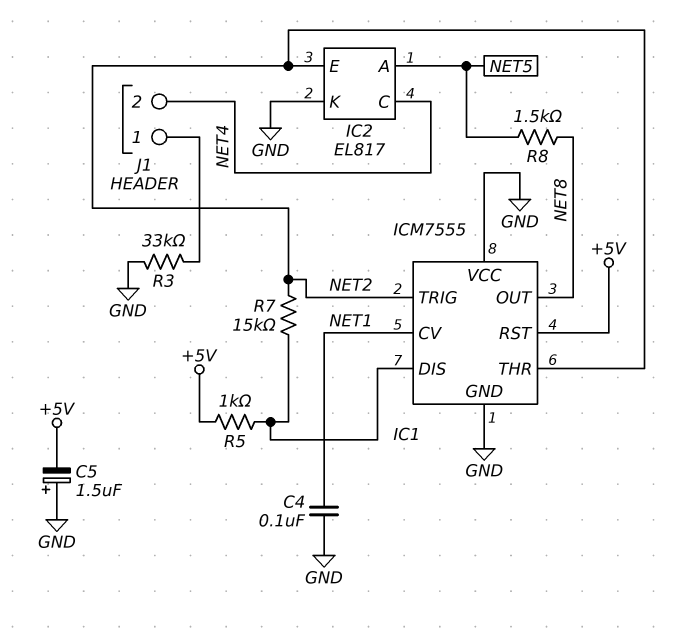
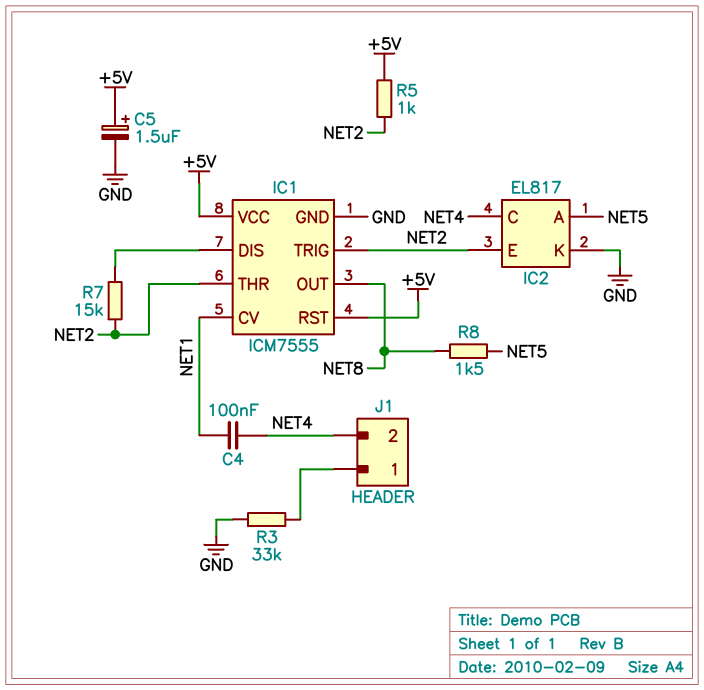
C4: 100nF (GND, NET1) -> 100nF (NET1, NET4)
C5: 1.5uF (plus GND, minus +5V) -> 1.5uF (plus +5V, minus GND)
IC1 pin VCC: GND -> +5V
R5: 1k (+5V, IC1/DIS) -> 1k (+5V, NET2)

